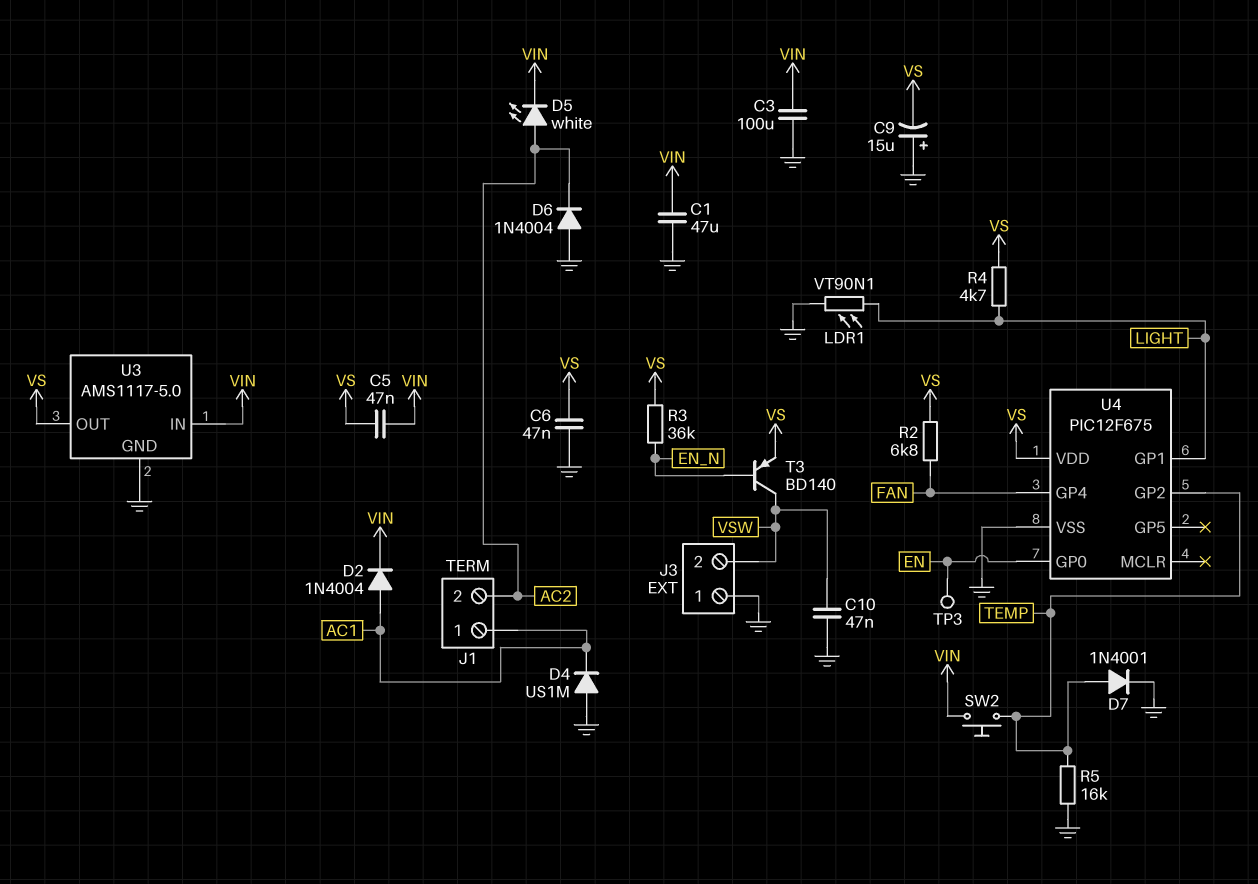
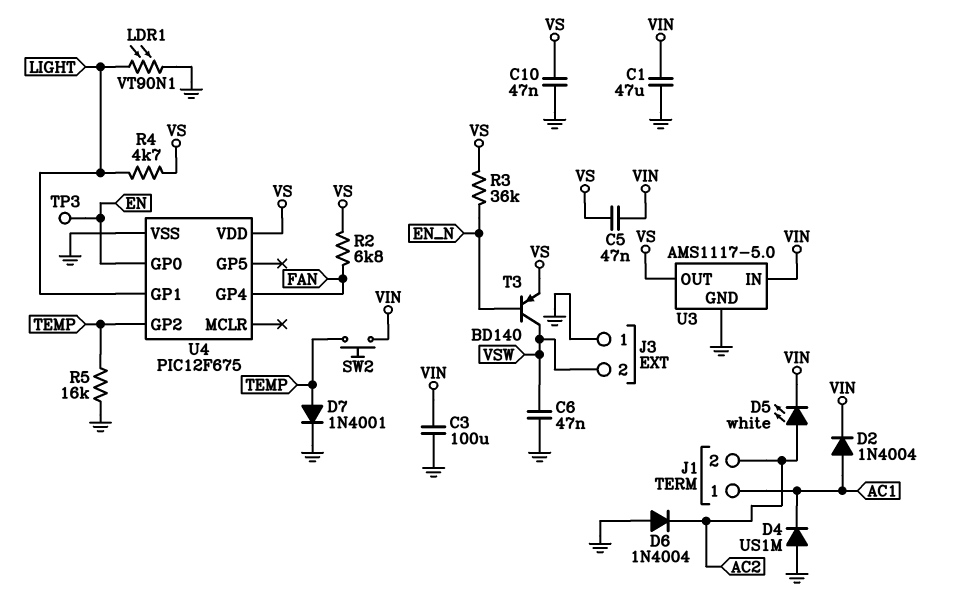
C6: 47nF (GND, VS) -> 47nF (GND, VSW)
C9: 15uF (plus GND, minus VS) -> none
C10: 47nF (GND, VSW) -> 47nF (GND, VS)

